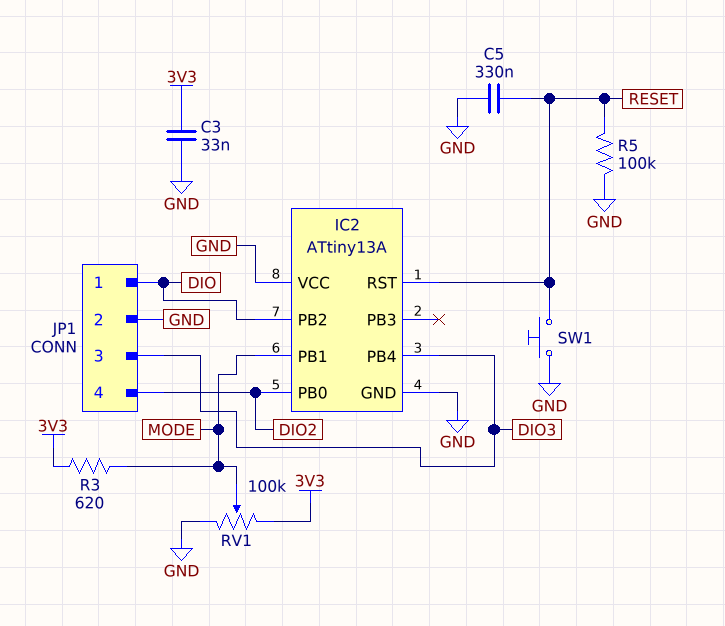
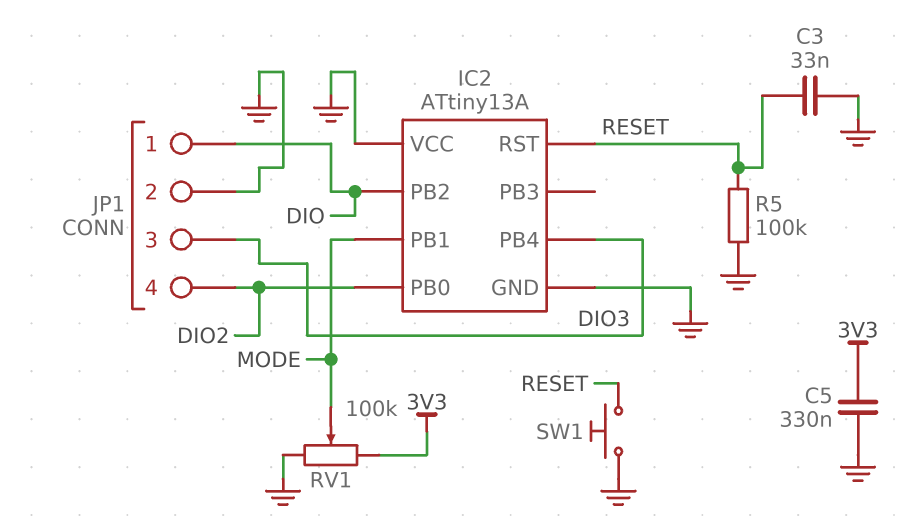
C3: 33nF (3V3, GND) -> 33nF (GND, RESET)
C5: 330nF (GND, RESET) -> 330nF (3V3, GND)
R3: 620 (3V3, MODE) -> none

